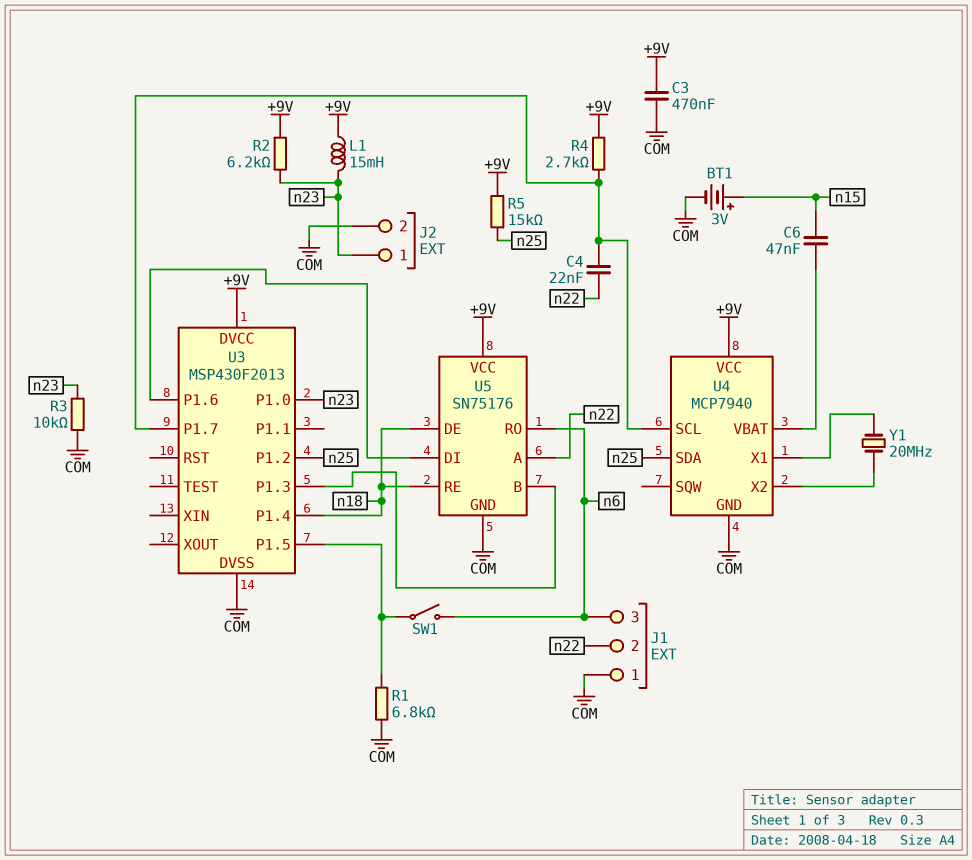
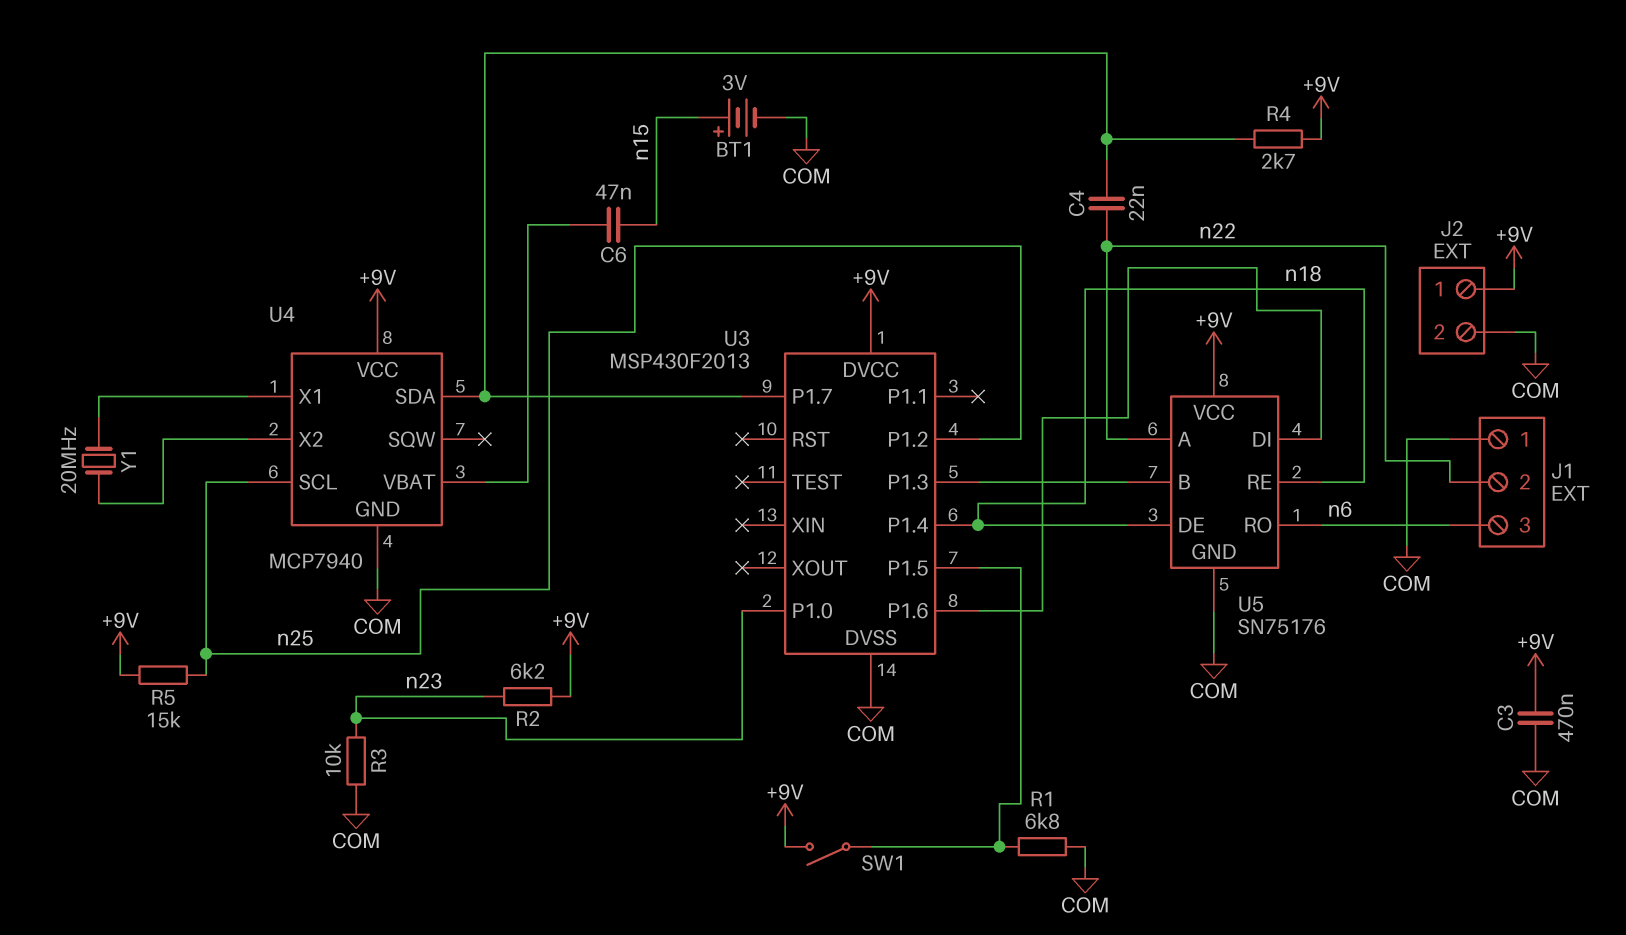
J2 pin 1: n23 -> +9V
L1: 15mH (+9V, n23) -> none
SW1: switch (U3/P1.5, n6) -> switch (+9V, U3/P1.5)
U4 pin SCL: U3/P1.7 -> n25
U4 pin SDA: n25 -> U3/P1.7

